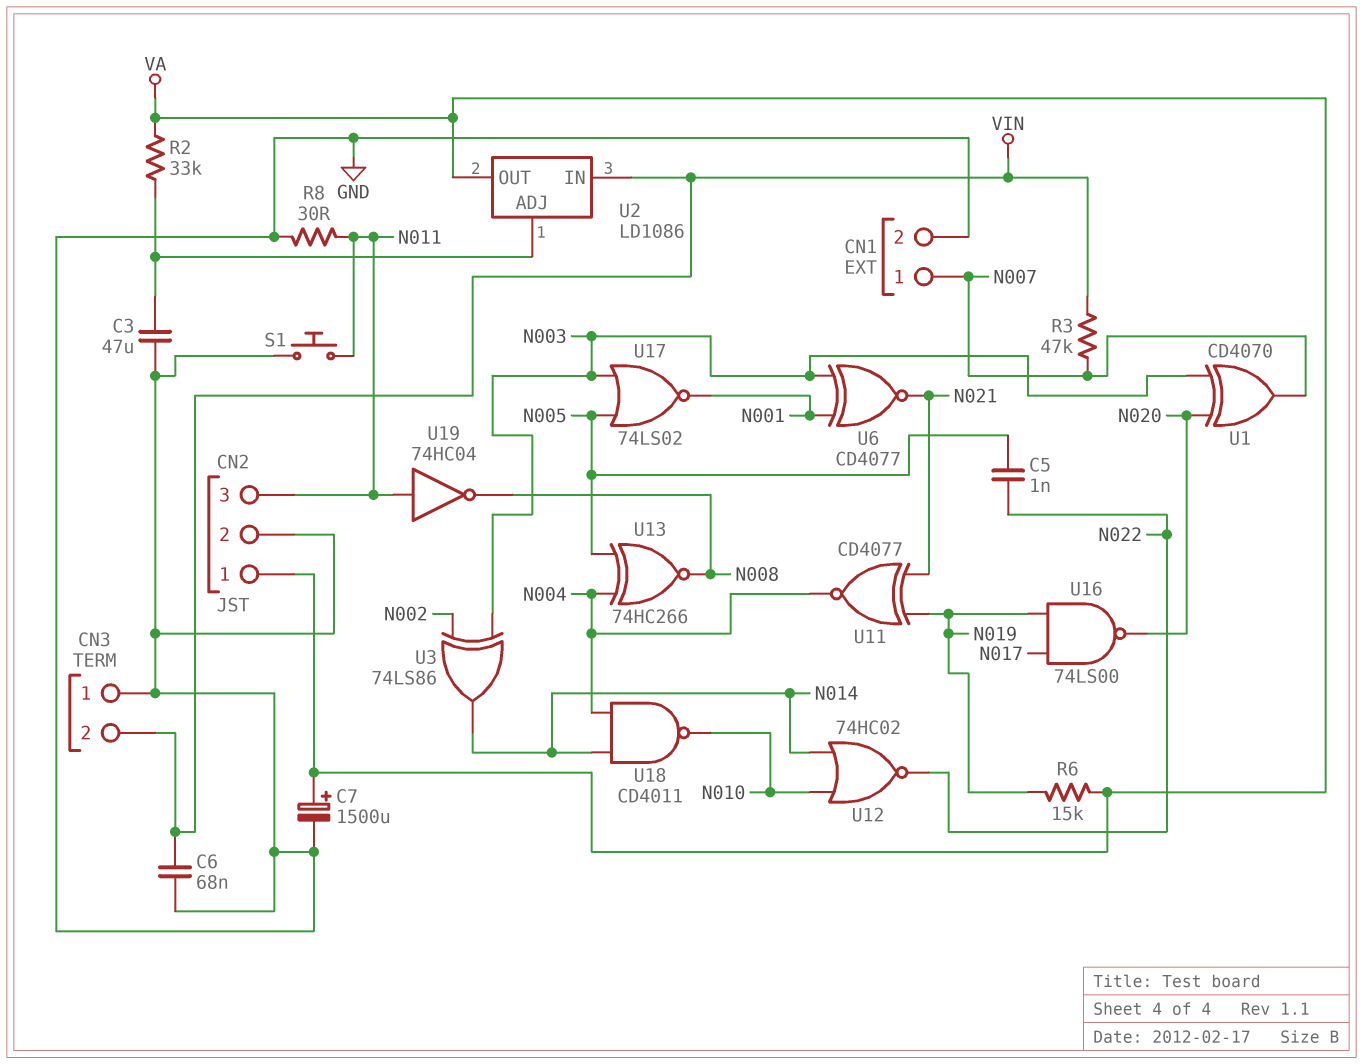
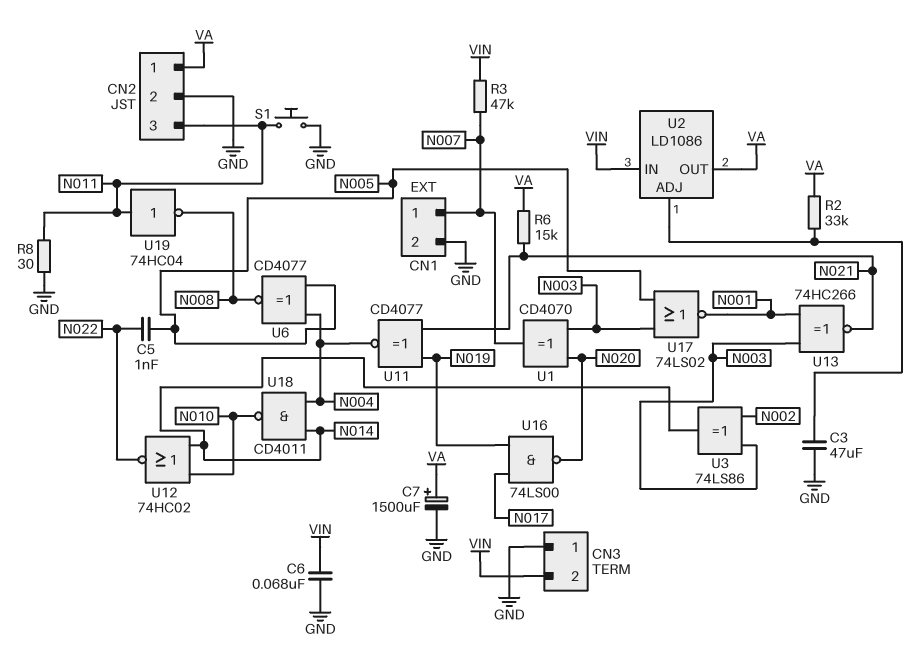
R6: 15k (N019, VA) -> 15k (N021, VA)
U6: XNOR CD4077 (in N001, in N003, out N021) -> XNOR CD4077 (in N004, in N005, out N008)
U13: XNOR 74HC266 (in N004, in N005, out N008) -> XNOR 74HC266 (in N001, in N003, out N021)

